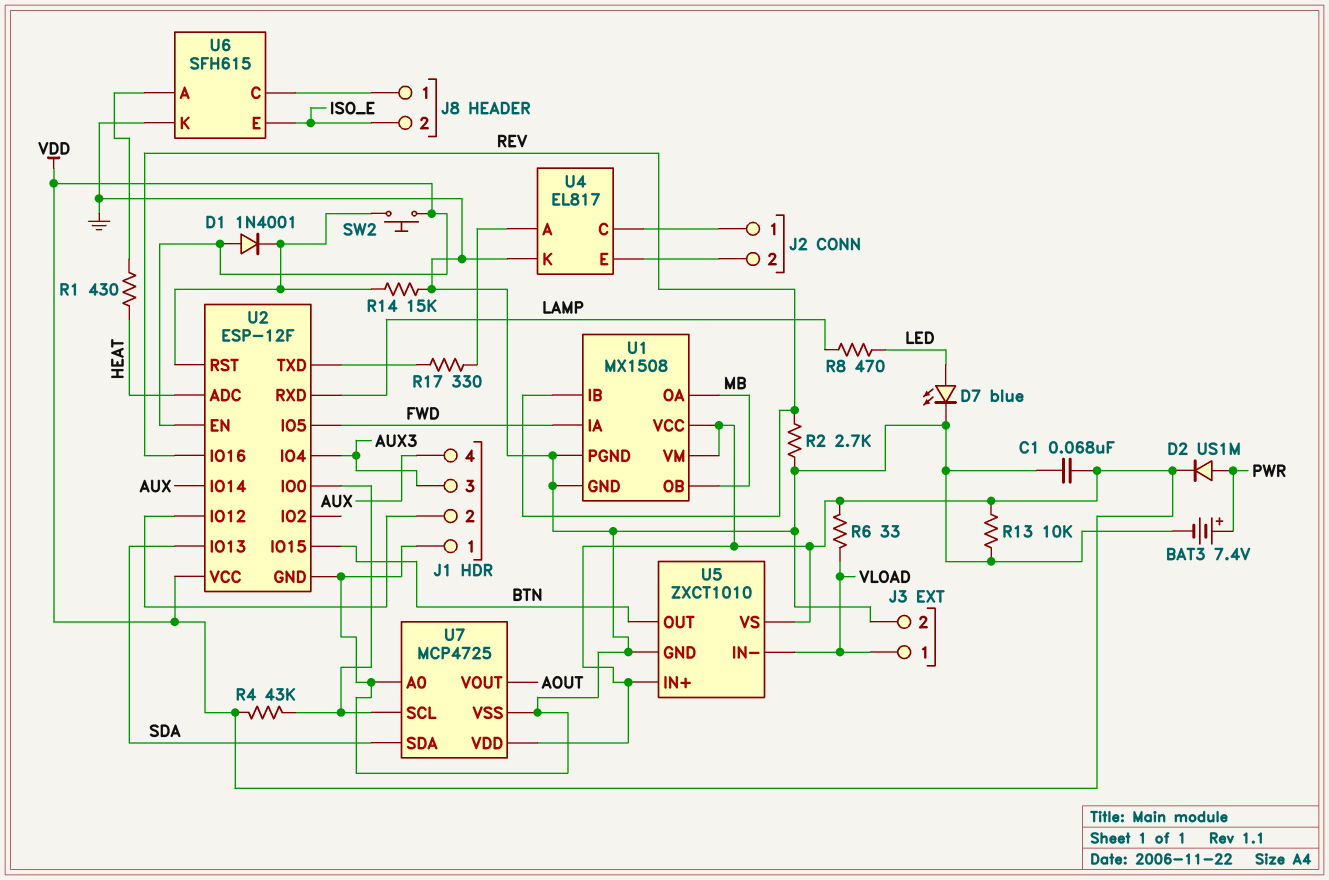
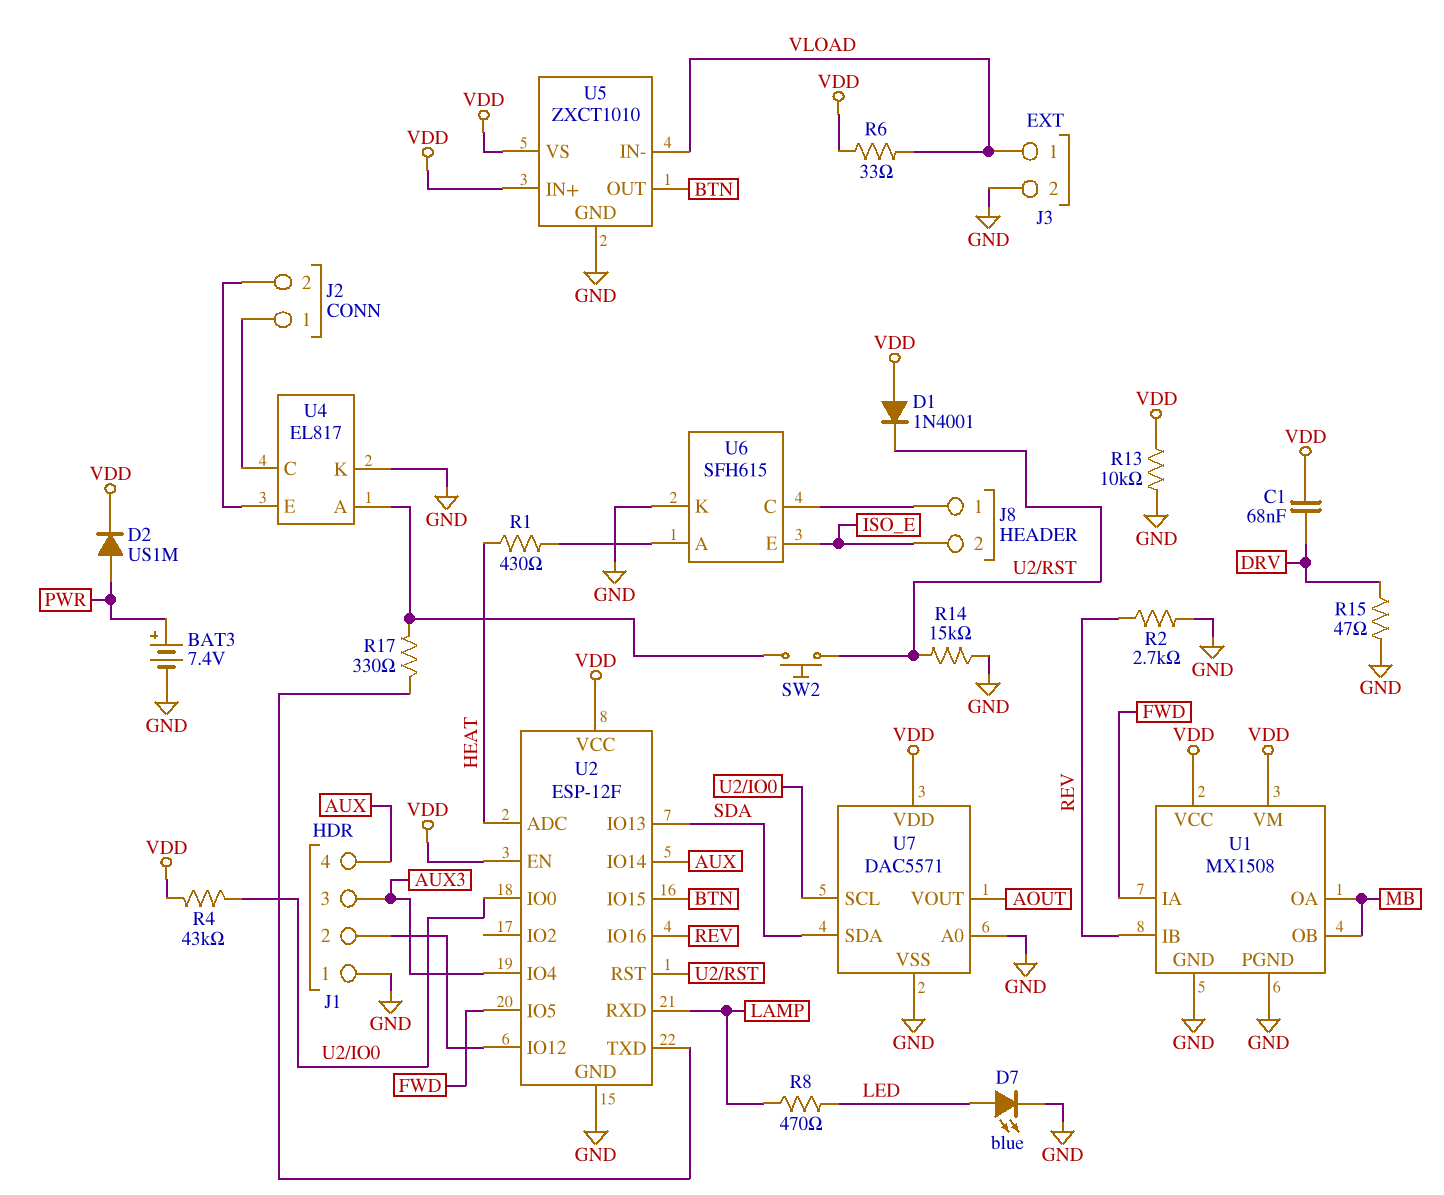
C1: 68nF (GND, VDD) -> 68nF (DRV, VDD)
R15: none -> 47 (DRV, GND)
SW2: button (U2/RST, VDD) -> button (U2/RST, U4/A)
U7: MCP4725 -> DAC5571

